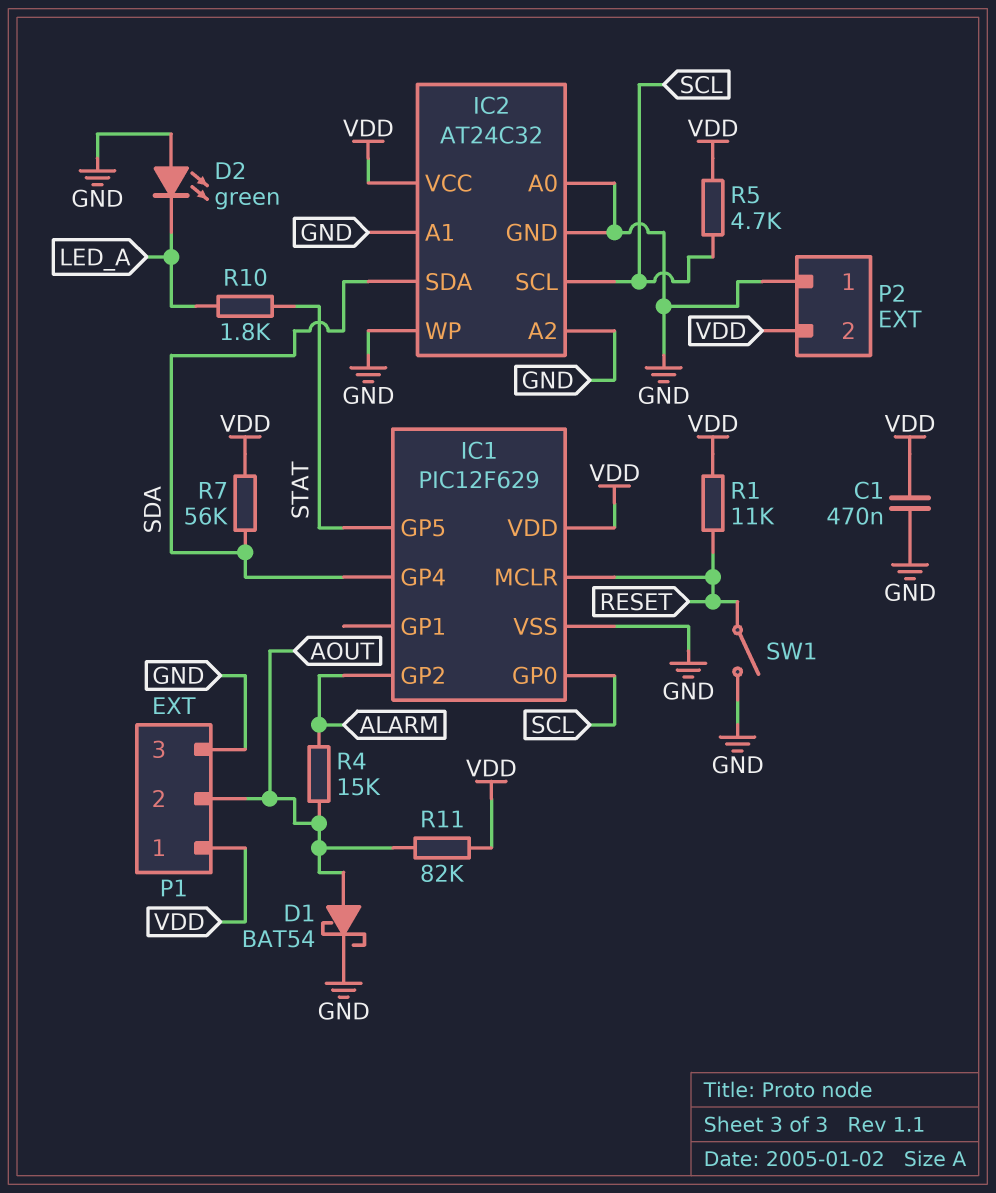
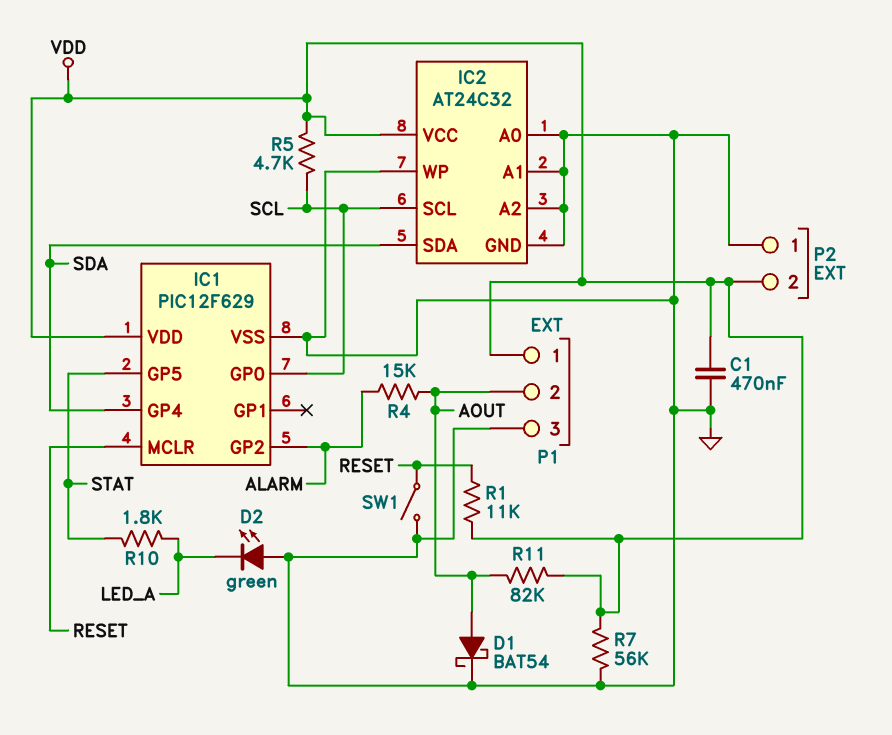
R7: 56k (SDA, VDD) -> 56k (GND, VDD)

